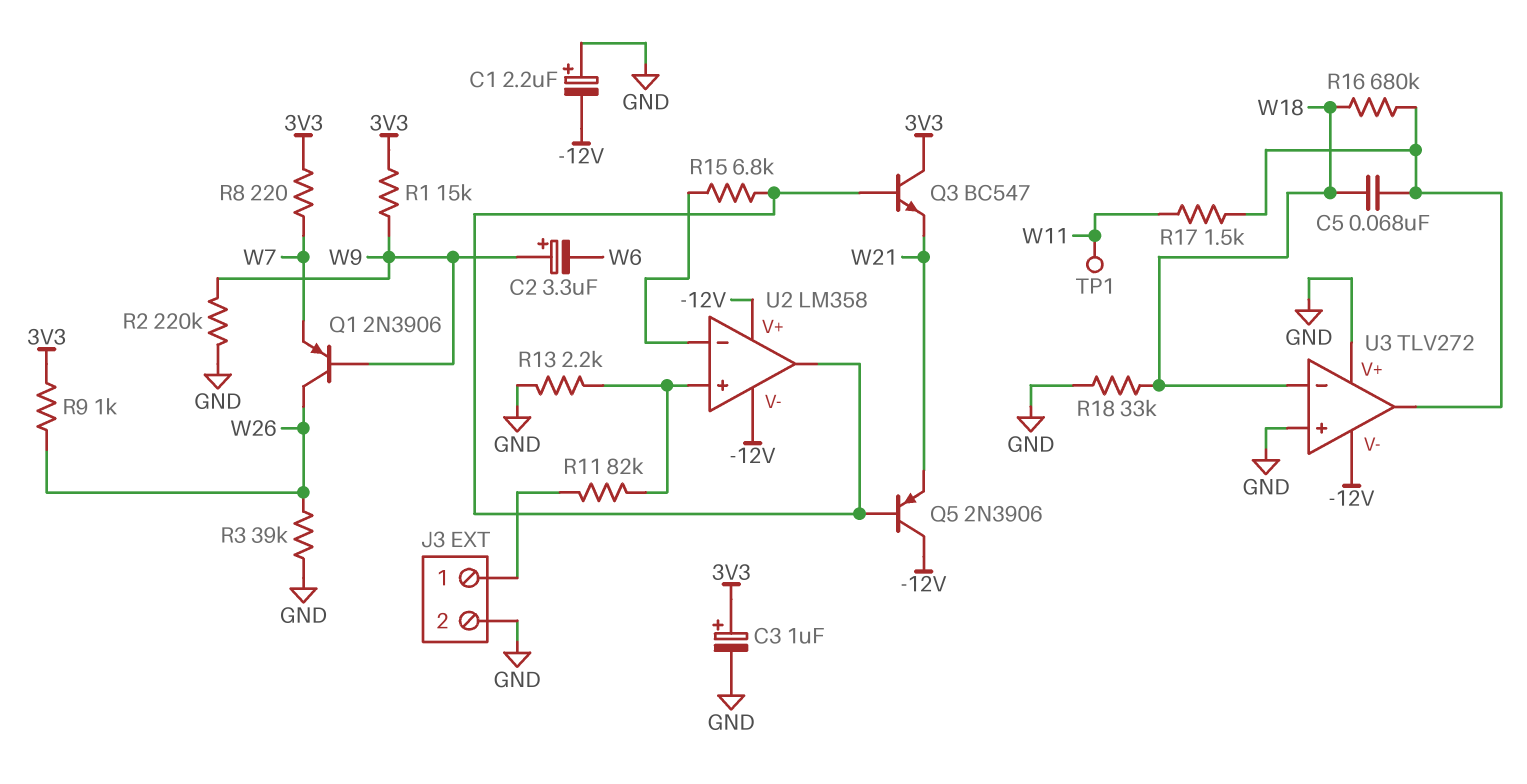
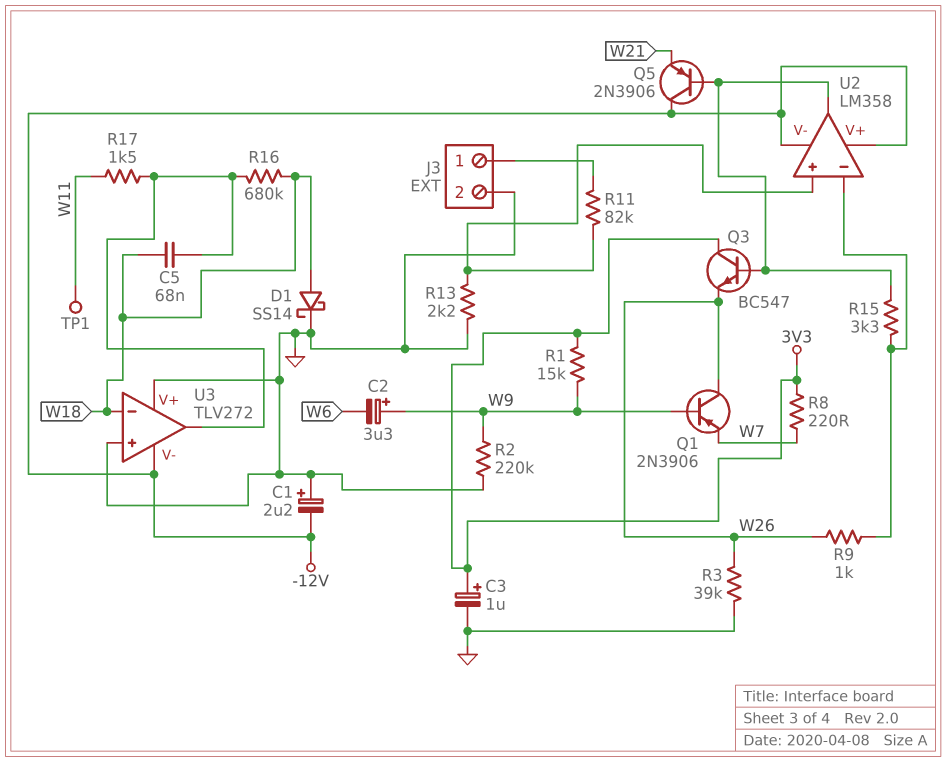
D1: none -> schottky SS14 (A W18, K GND)
Q3: NPN BC547 (B U2/out, C 3V3, E W21) -> NPN BC547 (B U2/out, C 3V3, E W26)
R9: 1k (3V3, W26) -> 1k (U2/in-, W26)
R15: 6.8k (U2/in-, U2/out) -> 3.3k (U2/in-, U2/out)
R18: 33k (GND, W18) -> none

